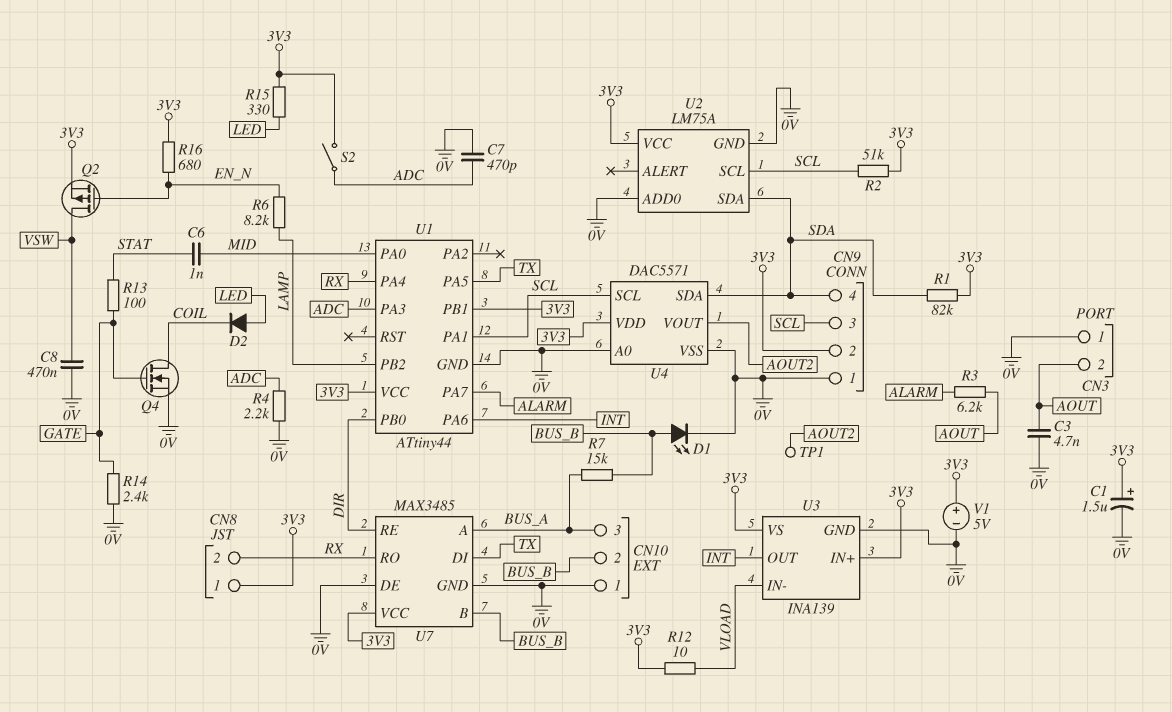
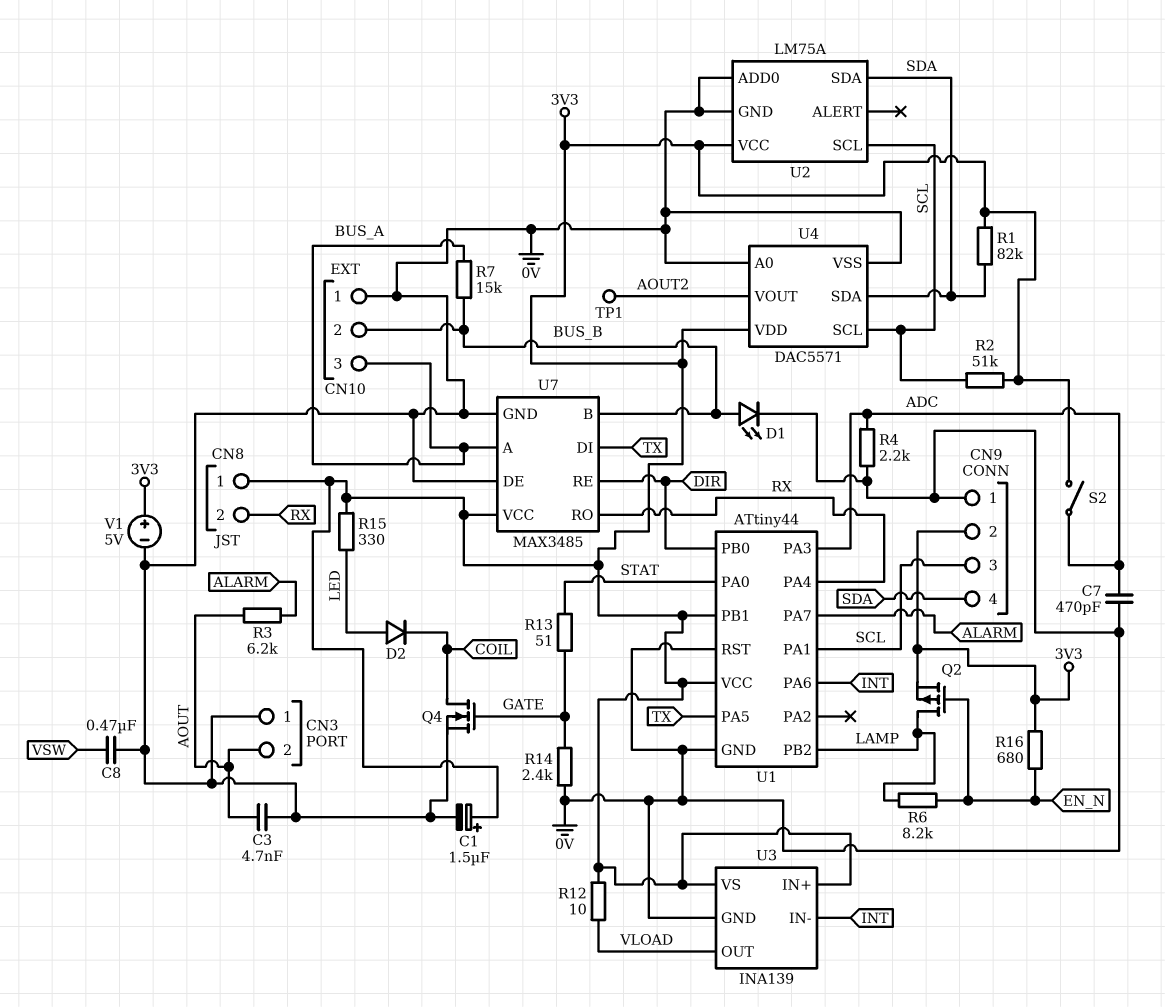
C6: 1nF (MID, STAT) -> none
Q2: PMOS (G EN_N, D VSW, S 3V3) -> PMOS (G EN_N, D LAMP, S 3V3)
R13: 100 (GATE, STAT) -> 51 (GATE, STAT)
U1 pin PA0: MID -> STAT
U1 pin RST: none -> 0V
U3 pin IN-: VLOAD -> INT
U3 pin OUT: INT -> VLOAD

